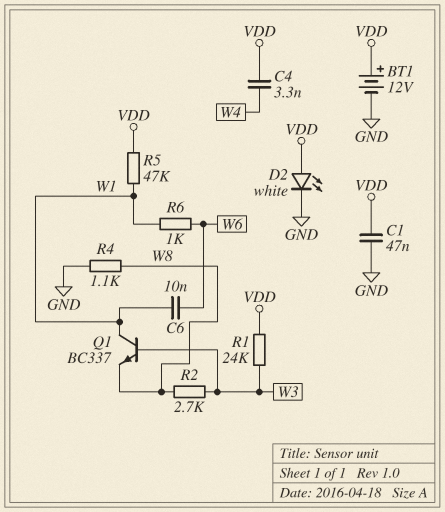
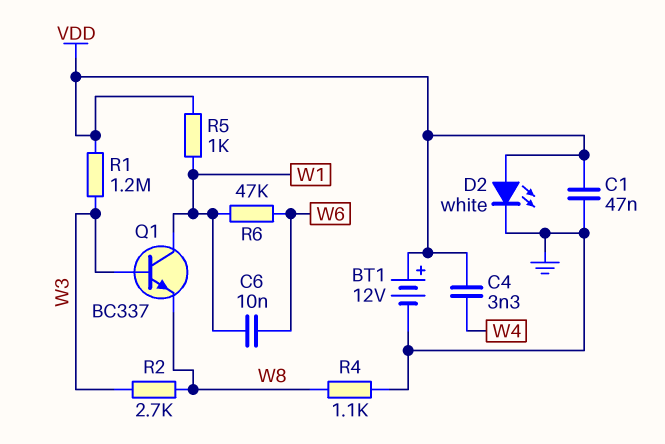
R1: 24k (VDD, W3) -> 1.2M (VDD, W3)
R5: 47k (VDD, W1) -> 1k (VDD, W1)
R6: 1k (W1, W6) -> 47k (W1, W6)

